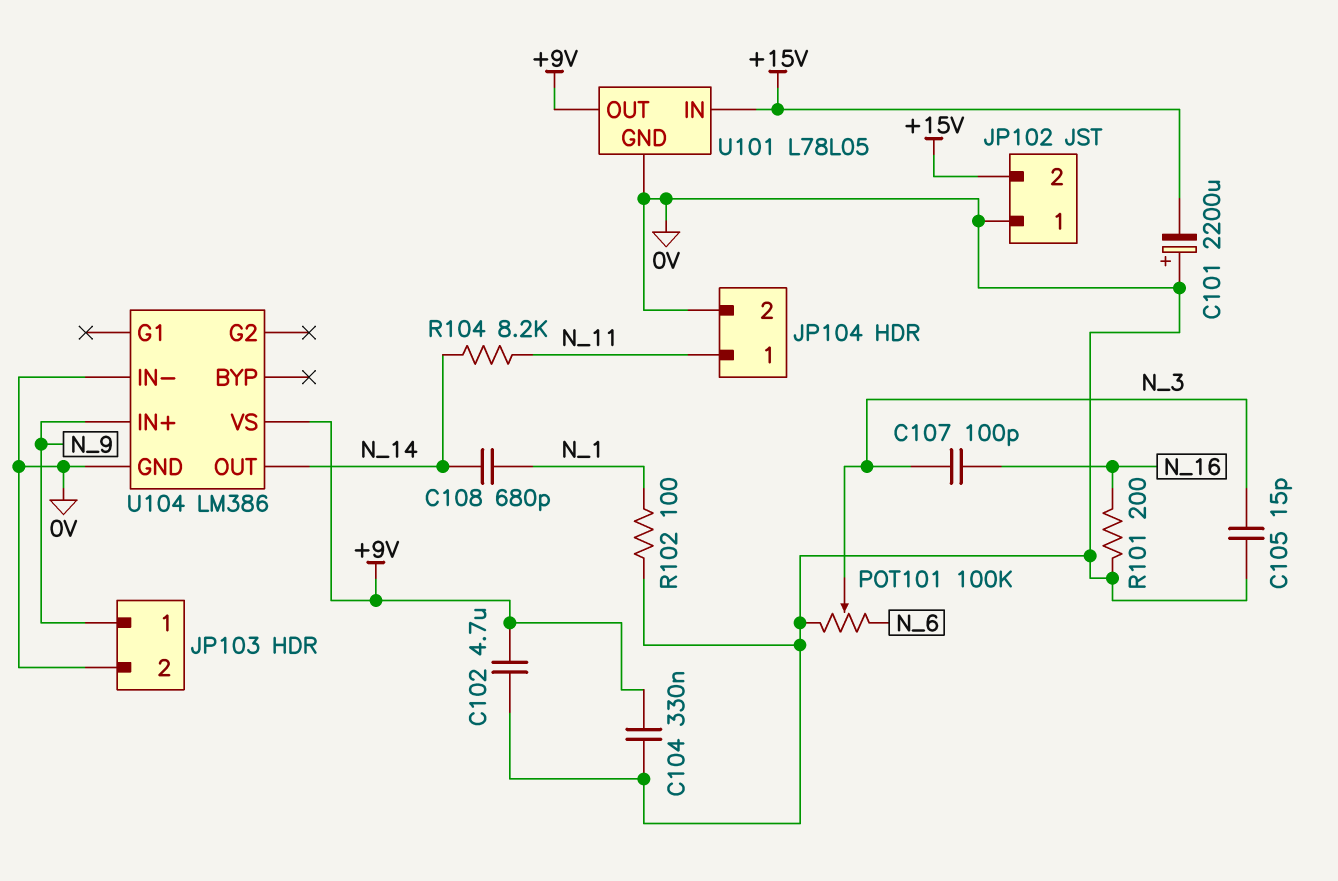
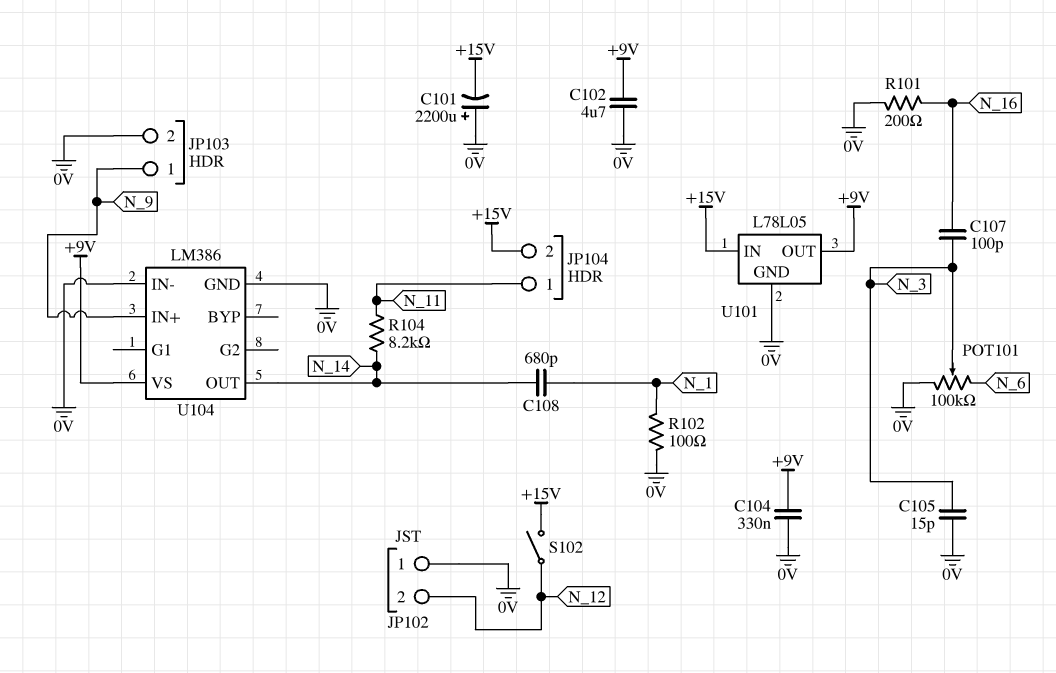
JP102 pin 2: +15V -> N_12
JP104 pin 2: 0V -> +15V
S102: none -> switch (+15V, N_12)

